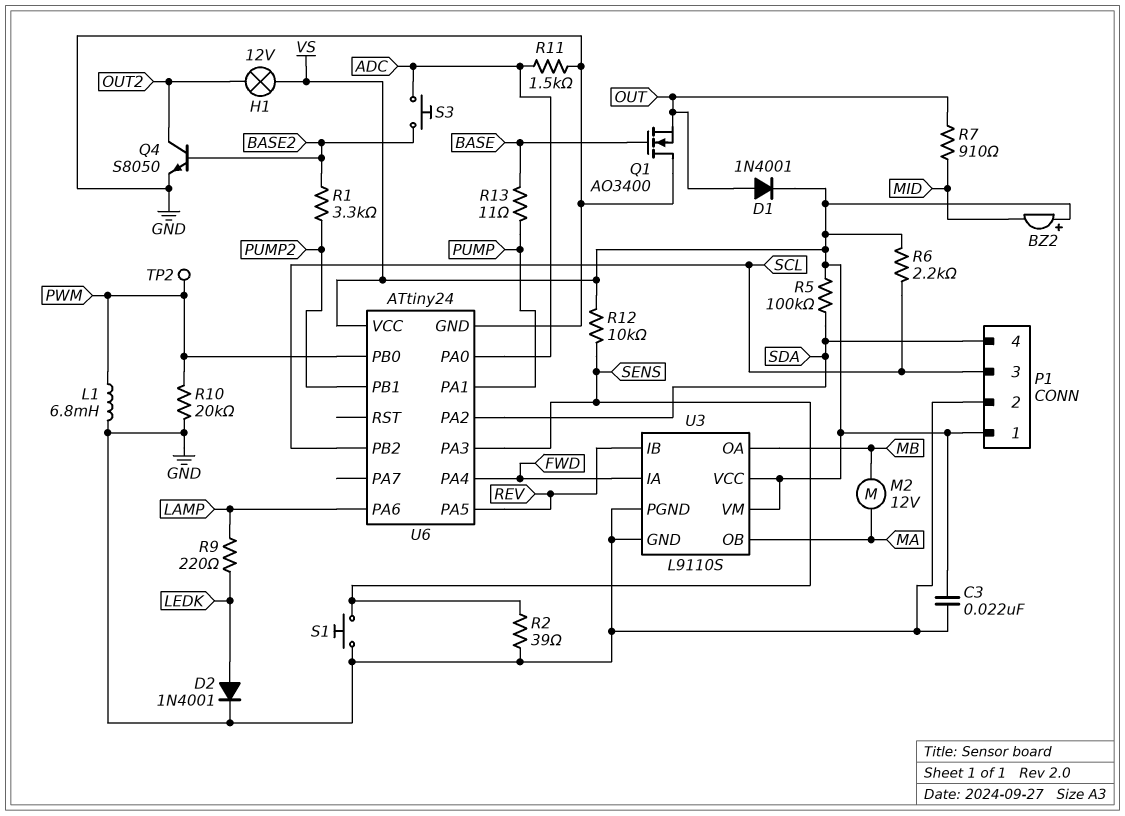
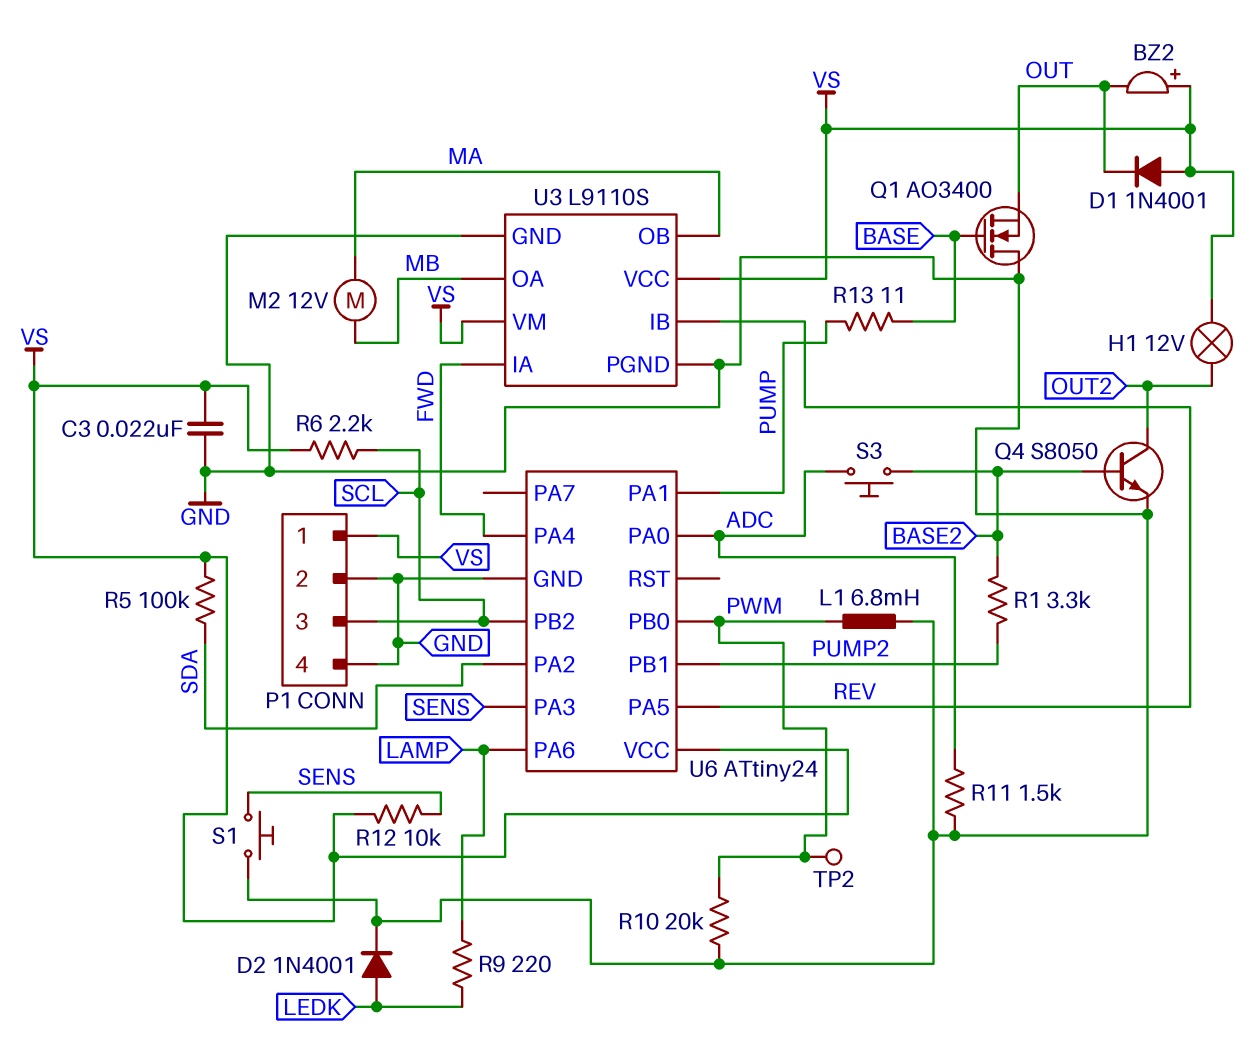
BZ2: buzzer (plus VS, minus MID) -> buzzer (plus VS, minus OUT)
D1: diode 1N4001 (A OUT, K VS) -> diode 1N4001 (A VS, K OUT)
P1 pin 4: SDA -> GND
R2: 39 (GND, SENS) -> none
R7: 910 (MID, OUT) -> none

